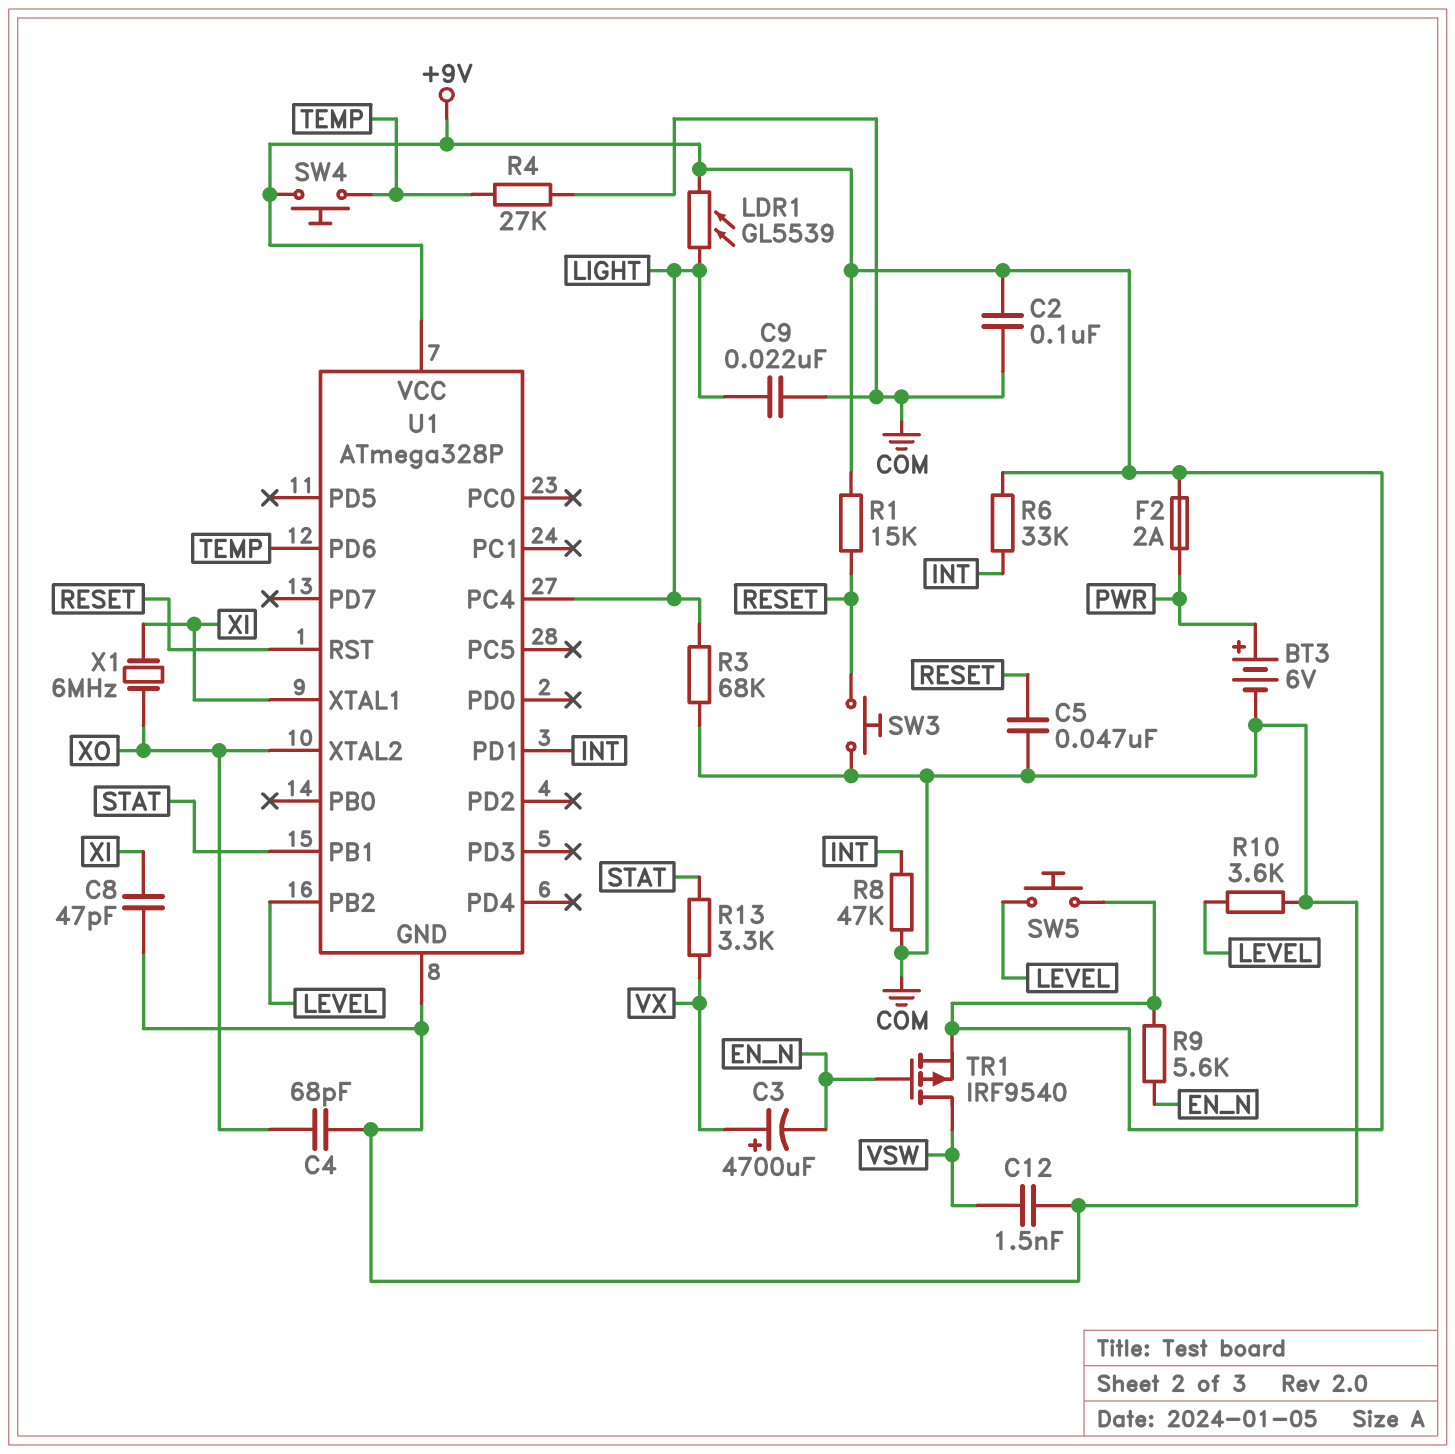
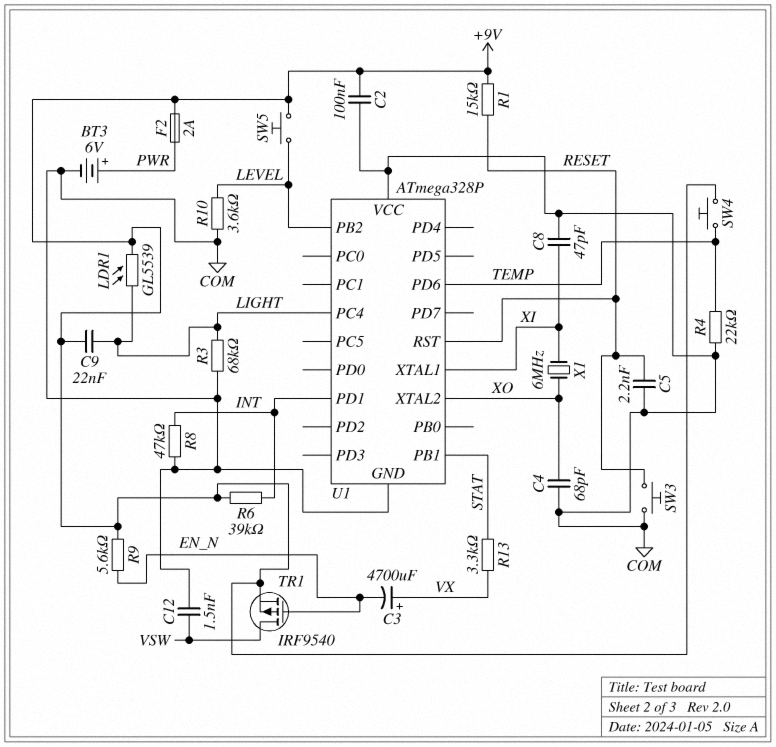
C5: 47nF (COM, RESET) -> 2.2nF (COM, RESET)
C9: 22nF (COM, LIGHT) -> 22nF (+9V, LIGHT)
R4: 27k (COM, TEMP) -> 22k (COM, TEMP)
R6: 33k (+9V, INT) -> 39k (+9V, INT)
U1 pin VCC: +9V -> COM

